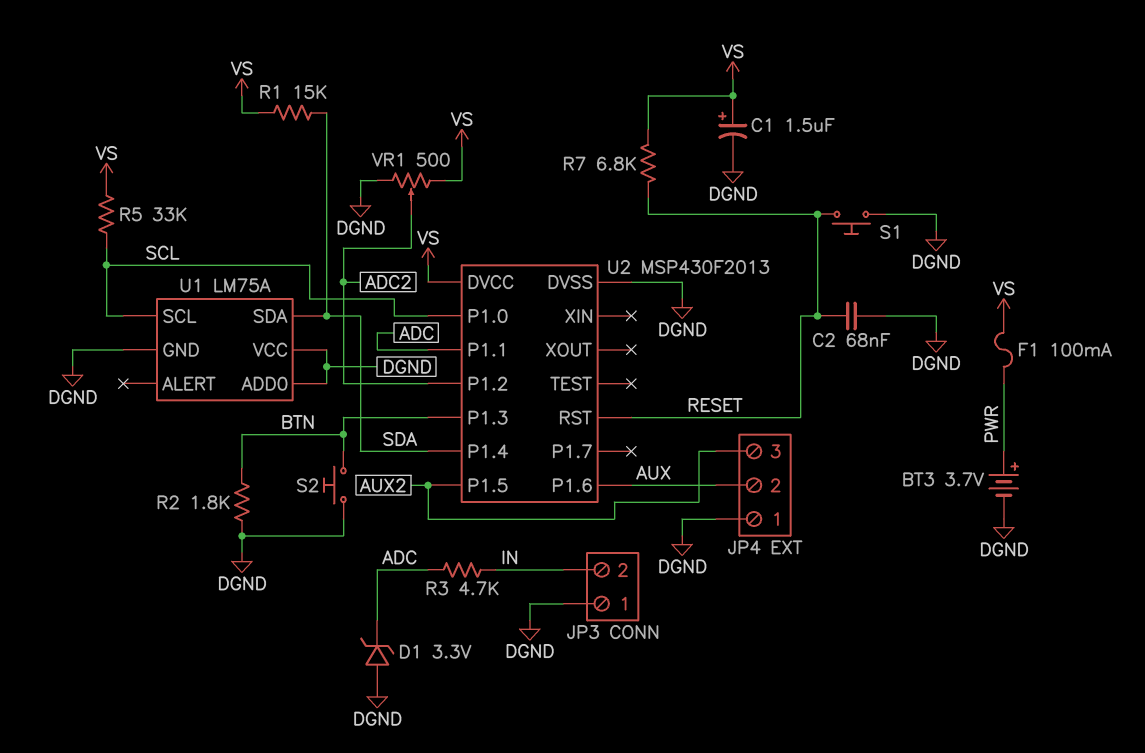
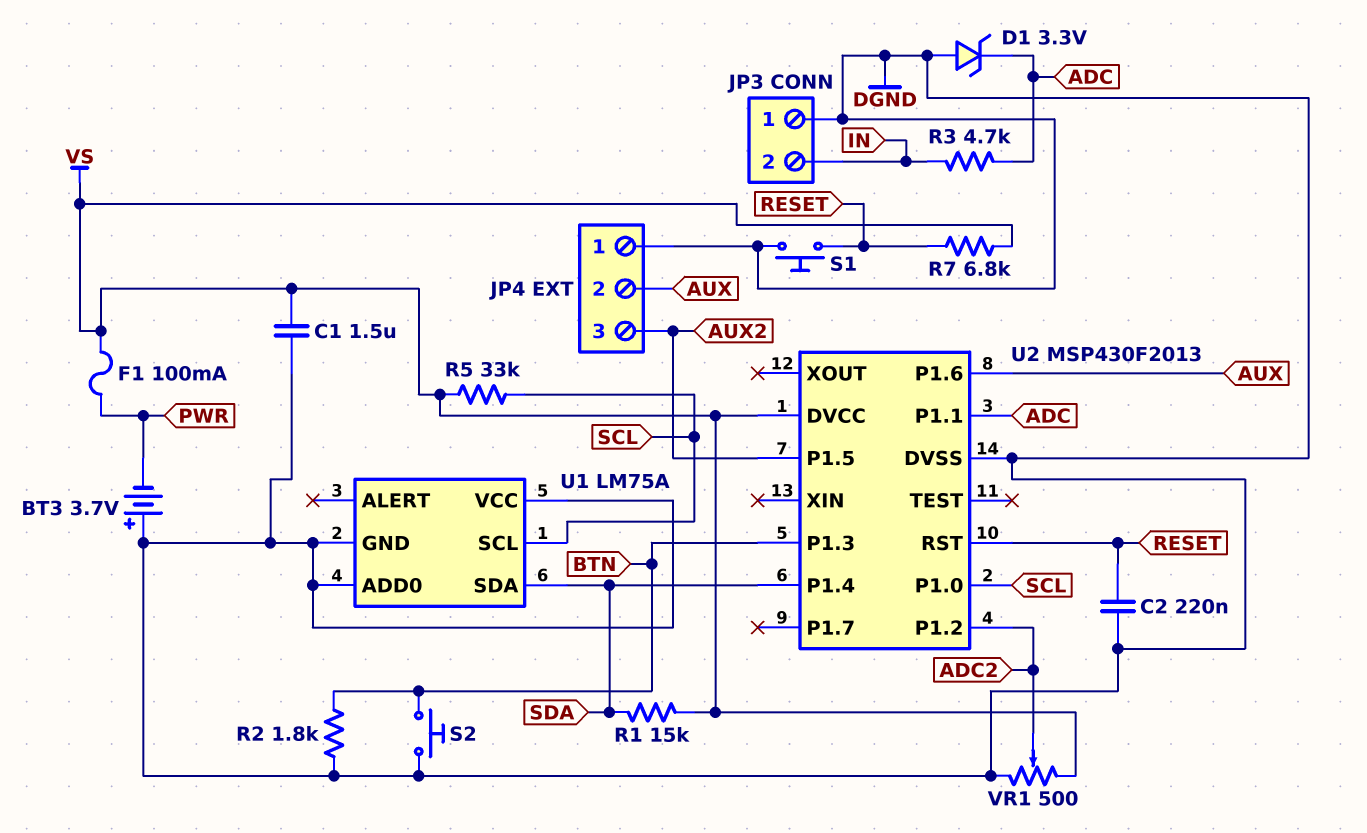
BT3: 3.7V (plus PWR, minus DGND) -> 3.7V (plus DGND, minus PWR)
C1: 1.5uF (plus VS, minus DGND) -> 1.5uF (DGND, VS)
C2: 68nF (DGND, RESET) -> 220nF (DGND, RESET)

